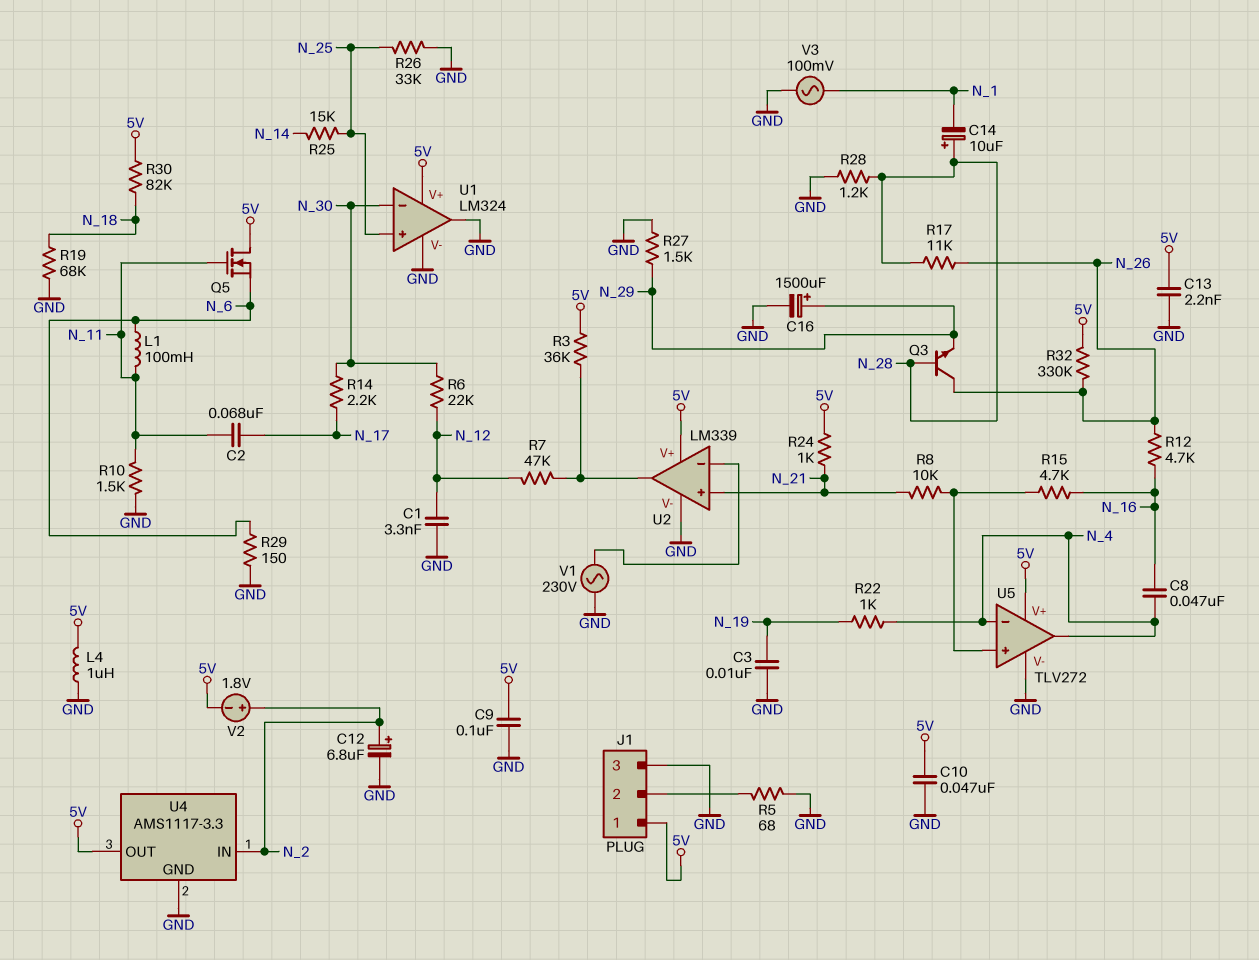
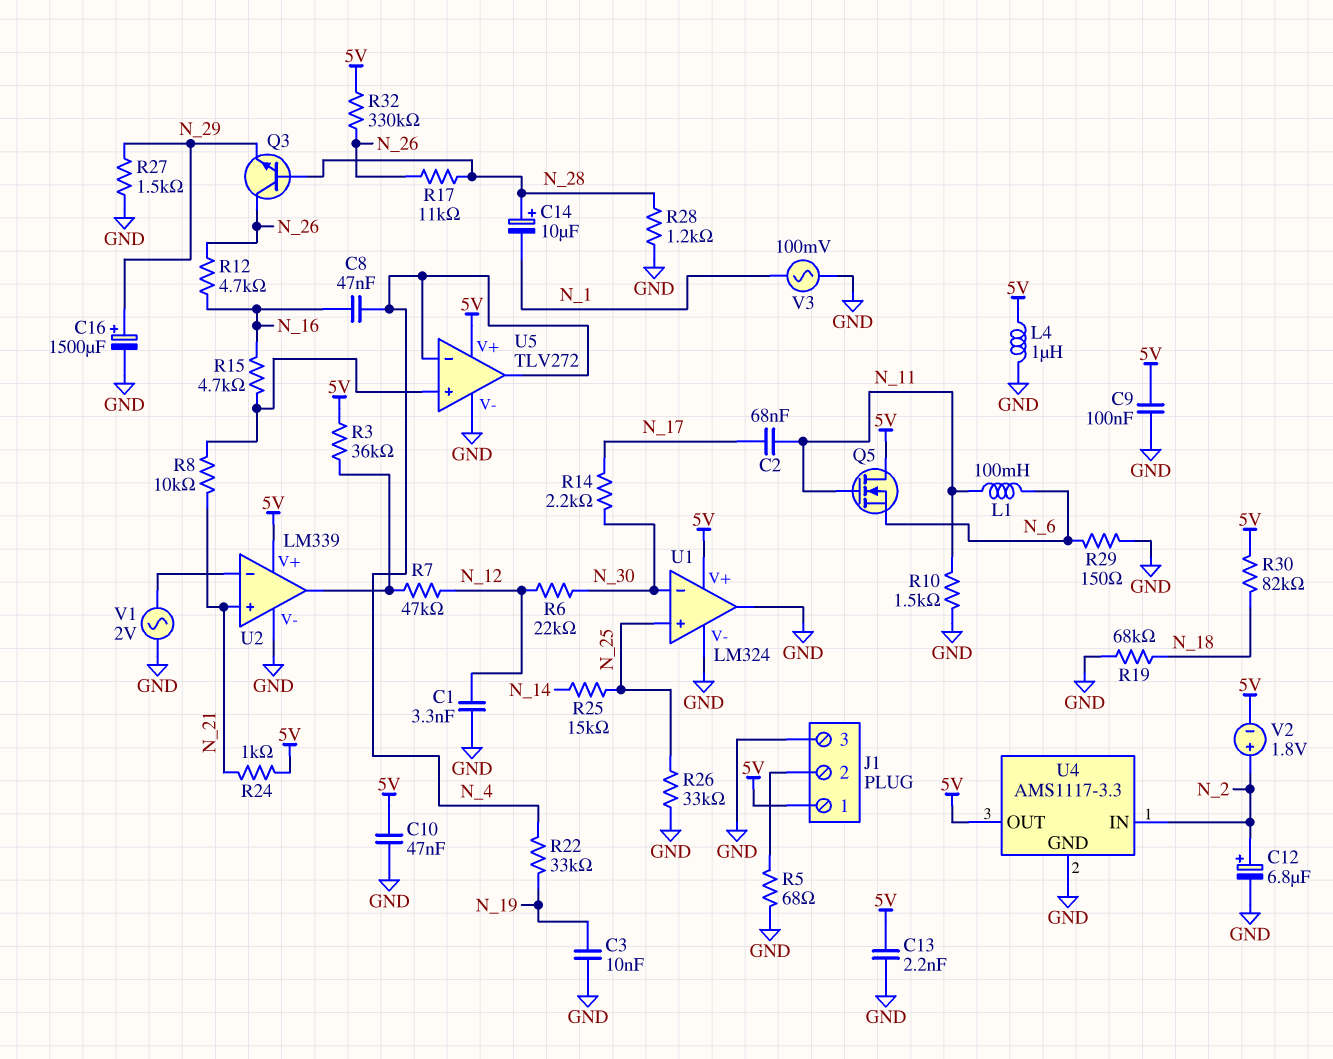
R22: 1k (N_4, N_19) -> 33k (N_4, N_19)
V1: AC 230V (GND, U2/in-) -> AC 2V (GND, U2/in-)

